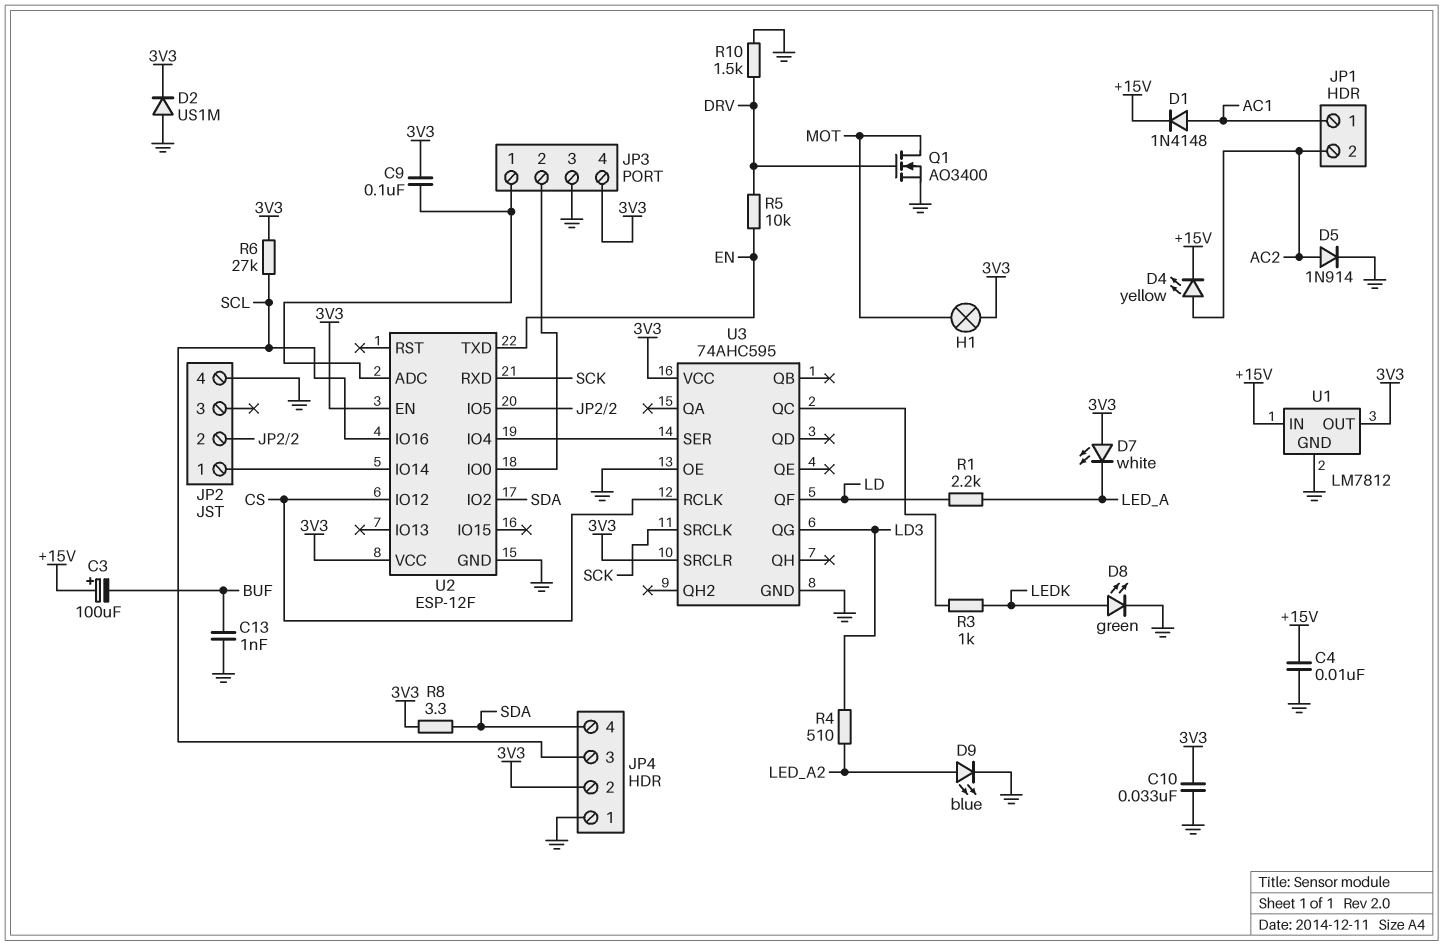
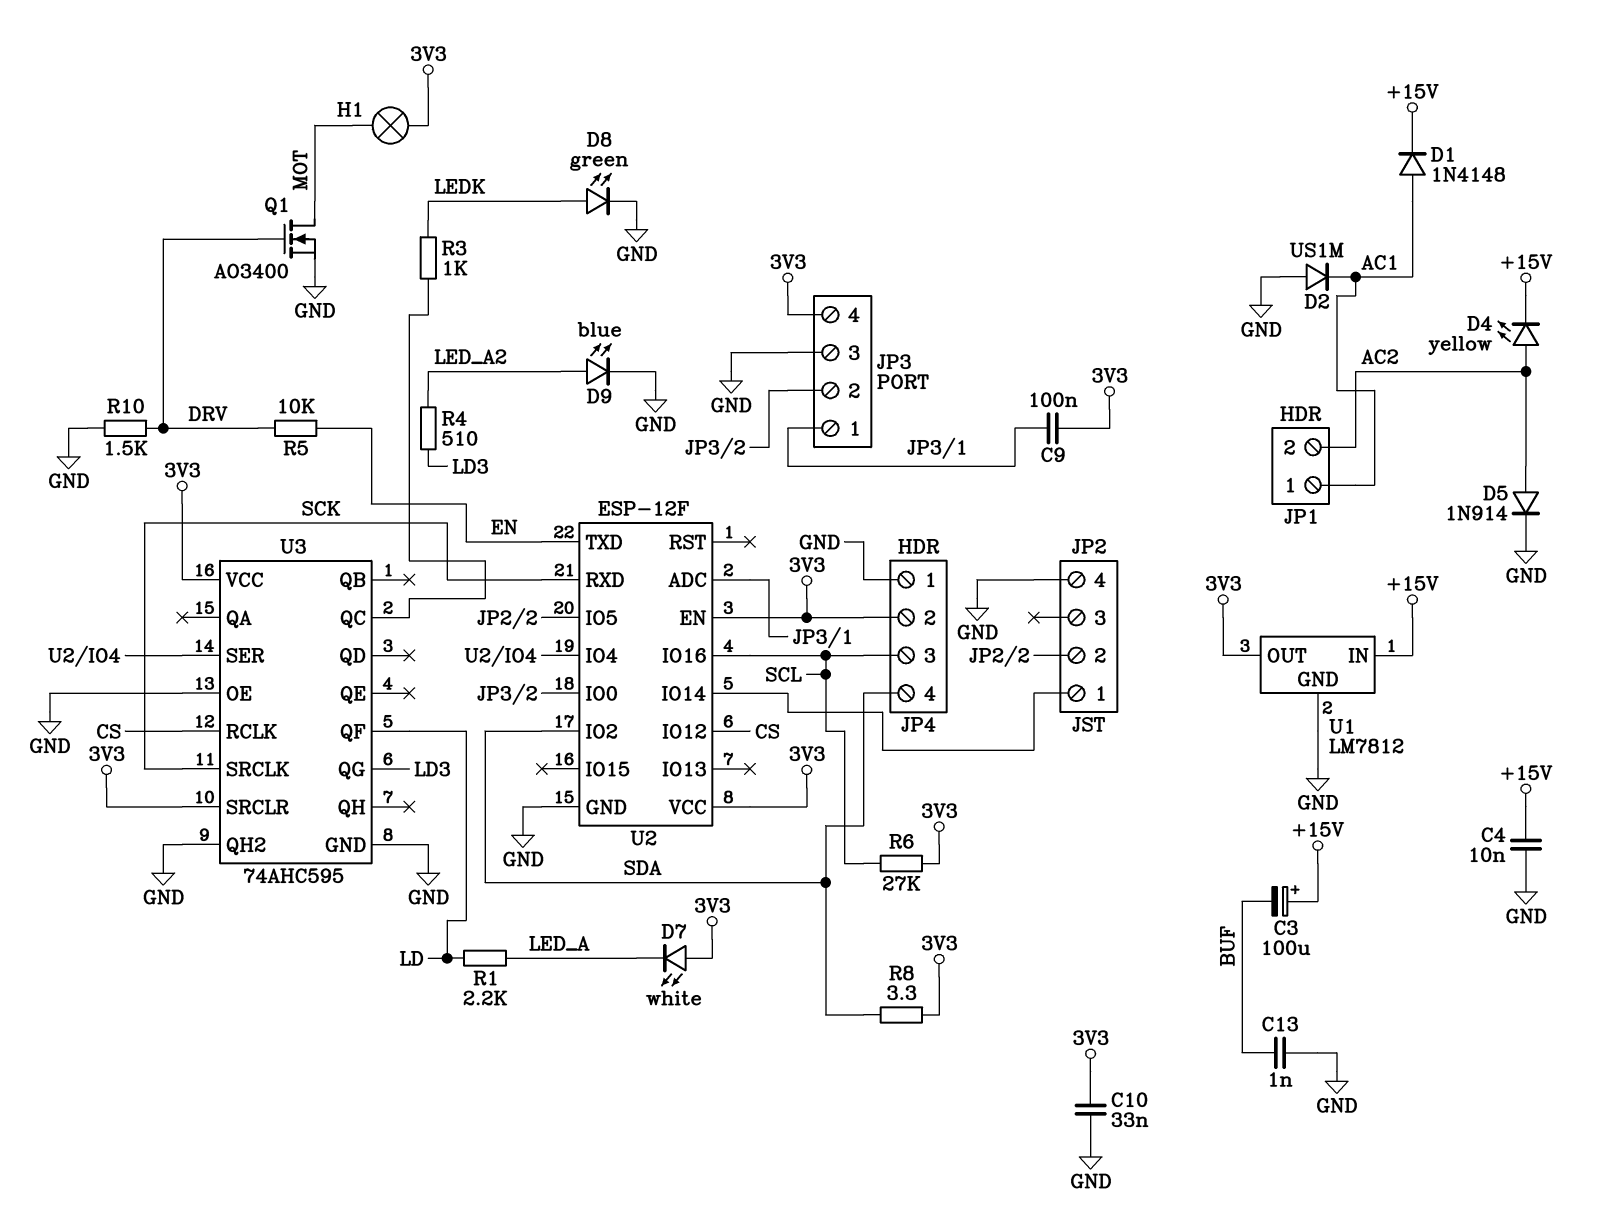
D2: diode US1M (A GND, K 3V3) -> diode US1M (A GND, K AC1)
U3 pin QH2: none -> GND

